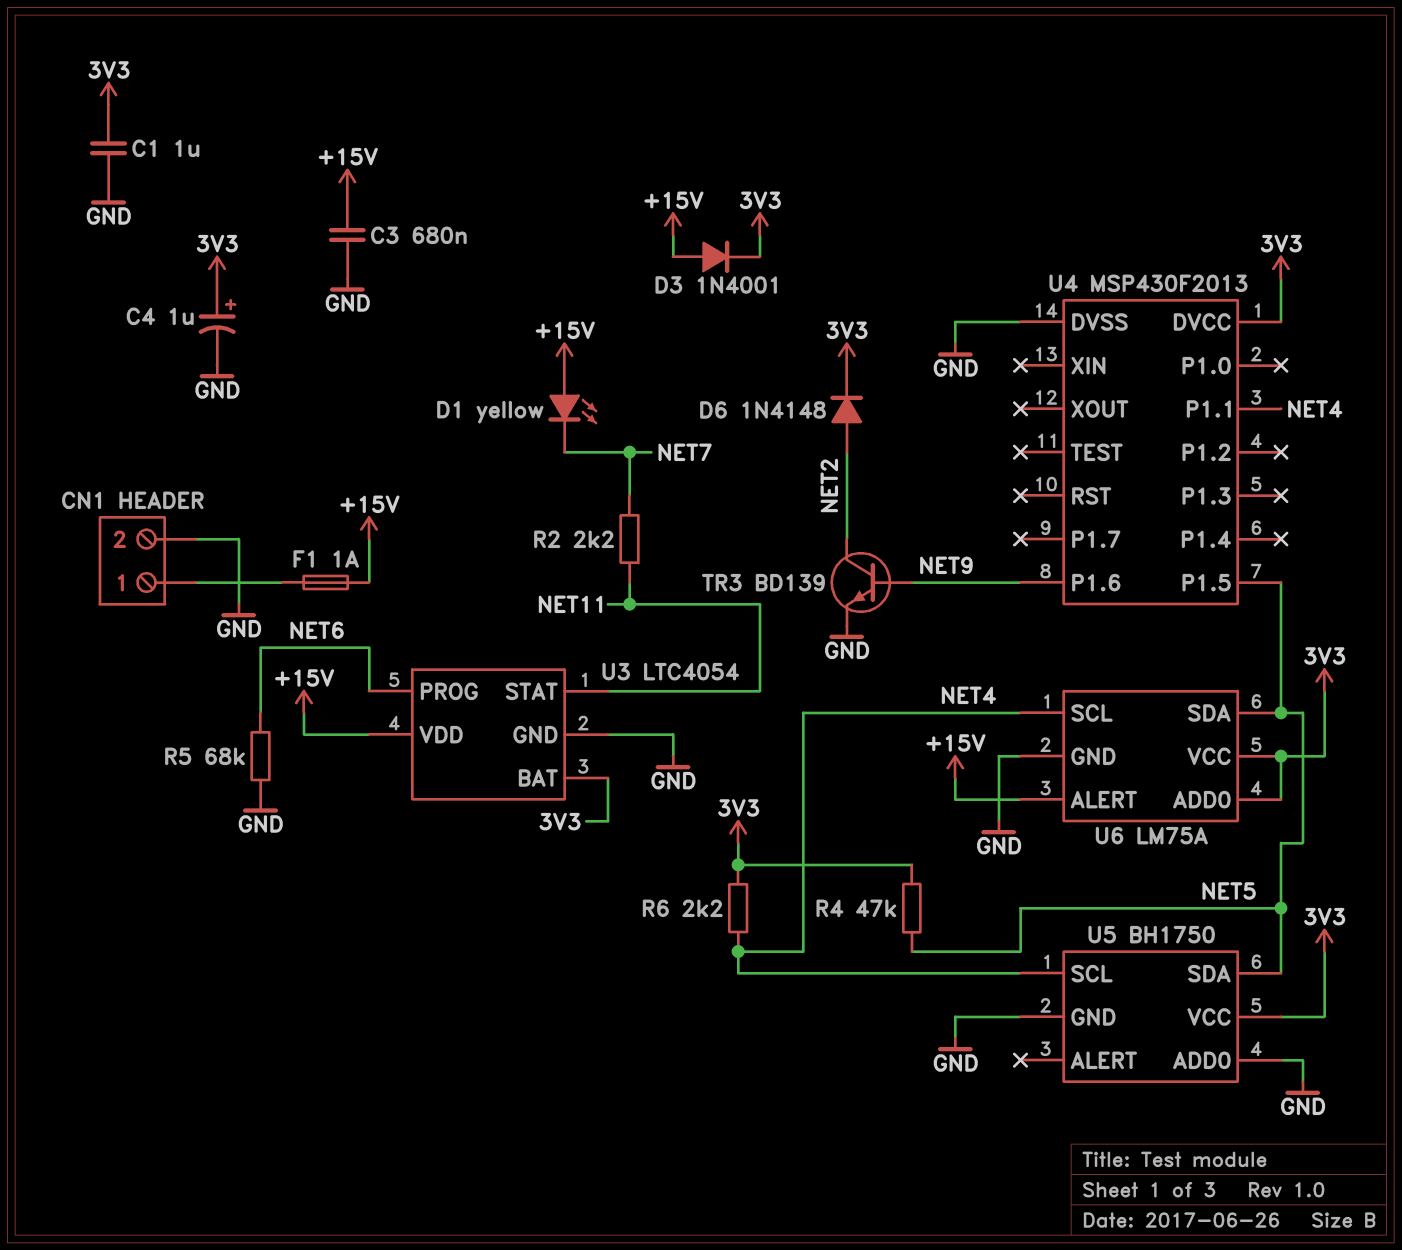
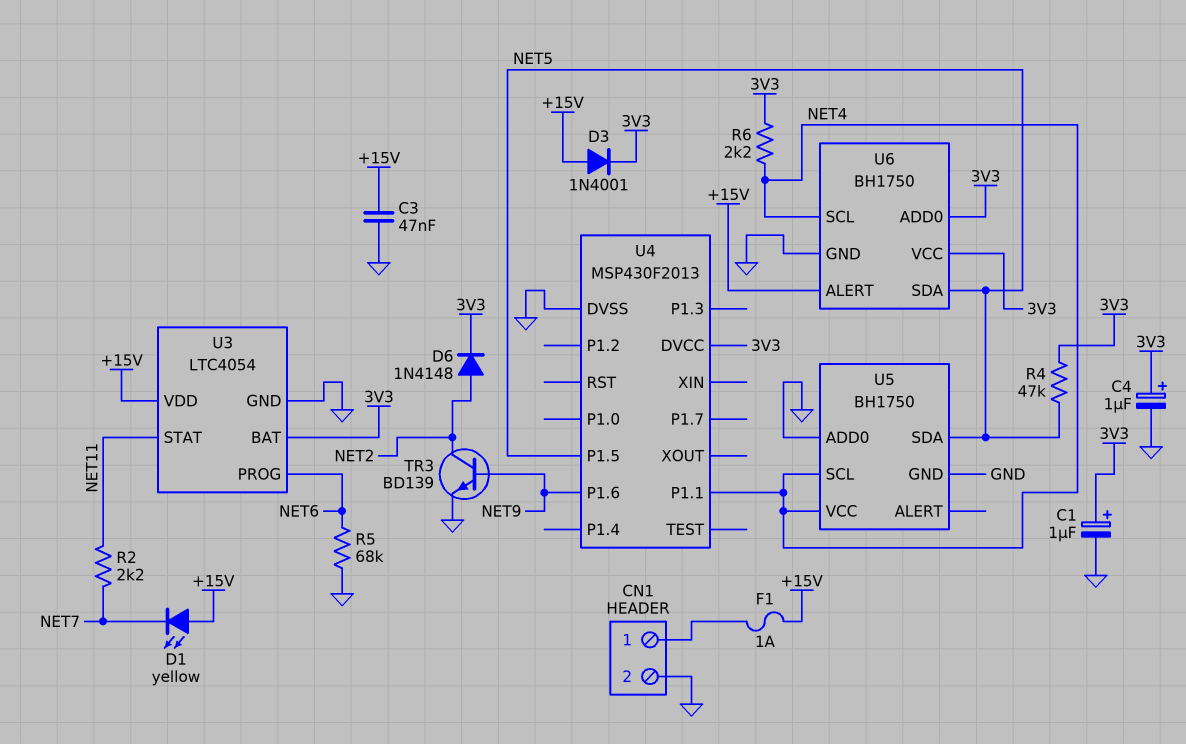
C1: 1uF (3V3, GND) -> 1uF (plus 3V3, minus GND)
C3: 680nF (+15V, GND) -> 47nF (+15V, GND)
U5 pin VCC: 3V3 -> NET4
U6: LM75A -> BH1750

